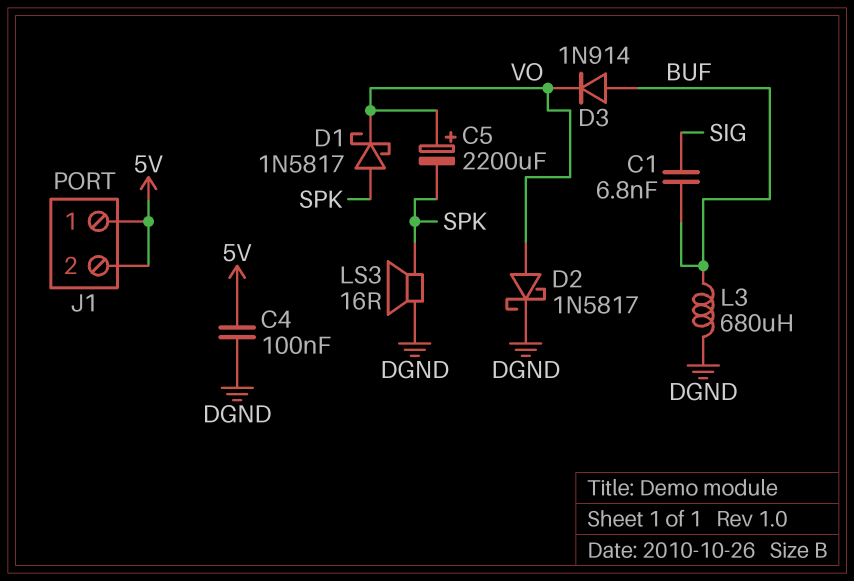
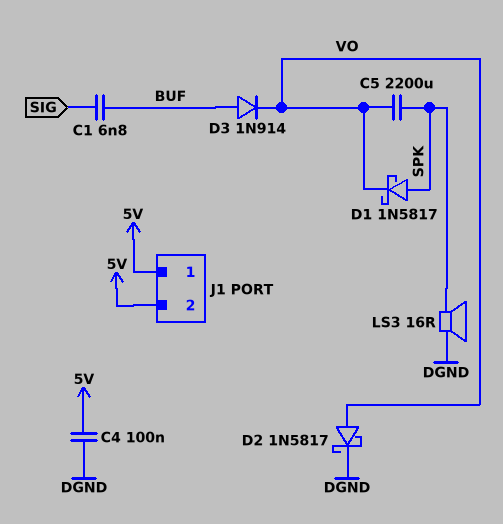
C5: 2200uF (plus VO, minus SPK) -> 2200uF (SPK, VO)
L3: 680uH (BUF, DGND) -> none

